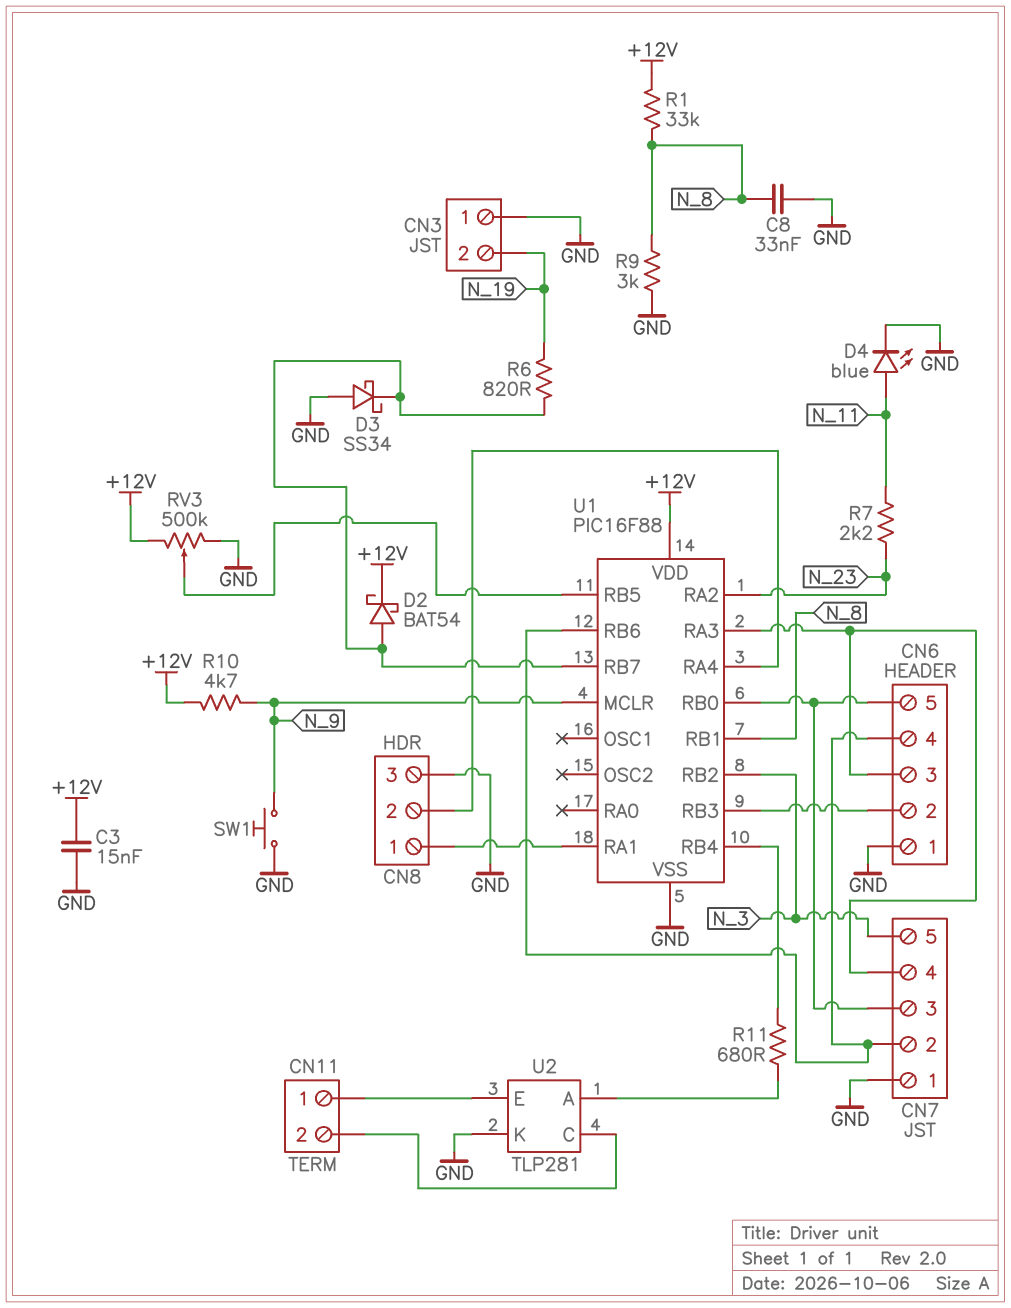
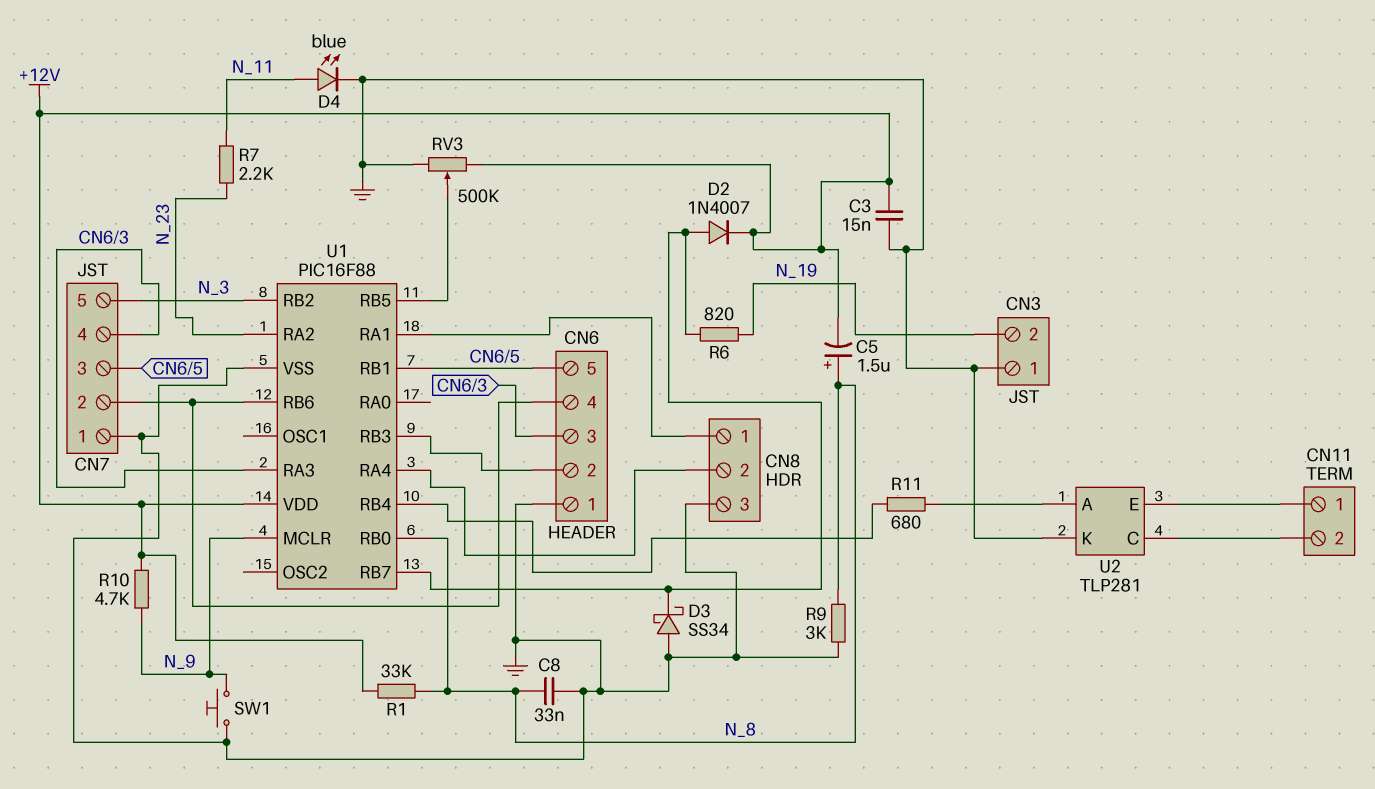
C5: none -> 1.5uF (plus N_8, minus +12V)
D2: schottky BAT54 (A U1/RB7, K +12V) -> diode 1N4007 (A U1/RB7, K +12V)
U1 pin RB0: CN6/5 -> N_8
U1 pin RB1: N_8 -> CN6/5

